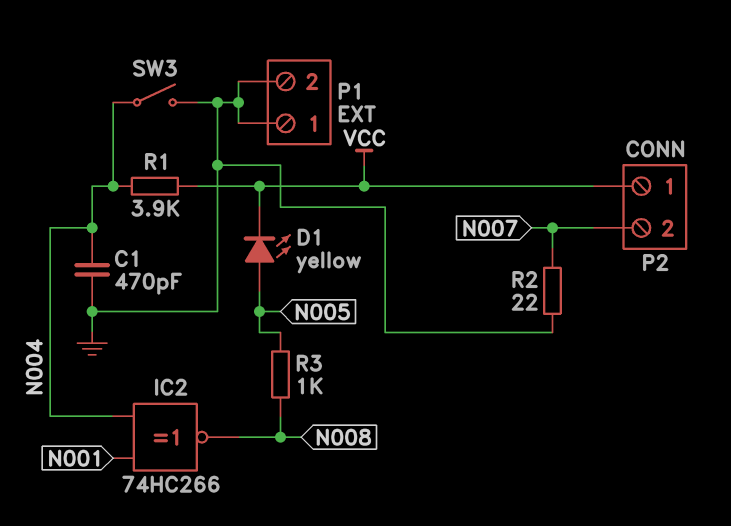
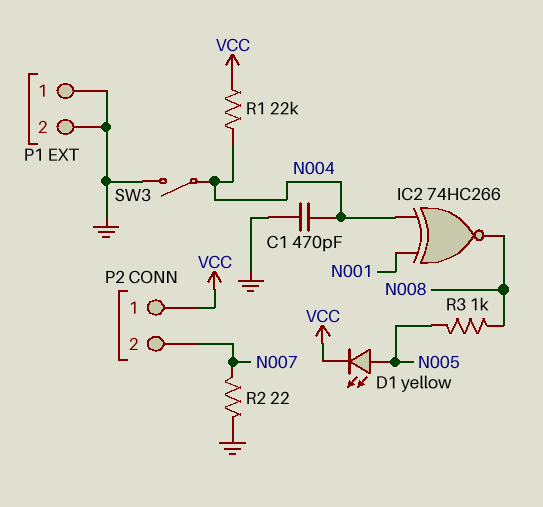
R1: 3.9k (N004, VCC) -> 22k (N004, VCC)

